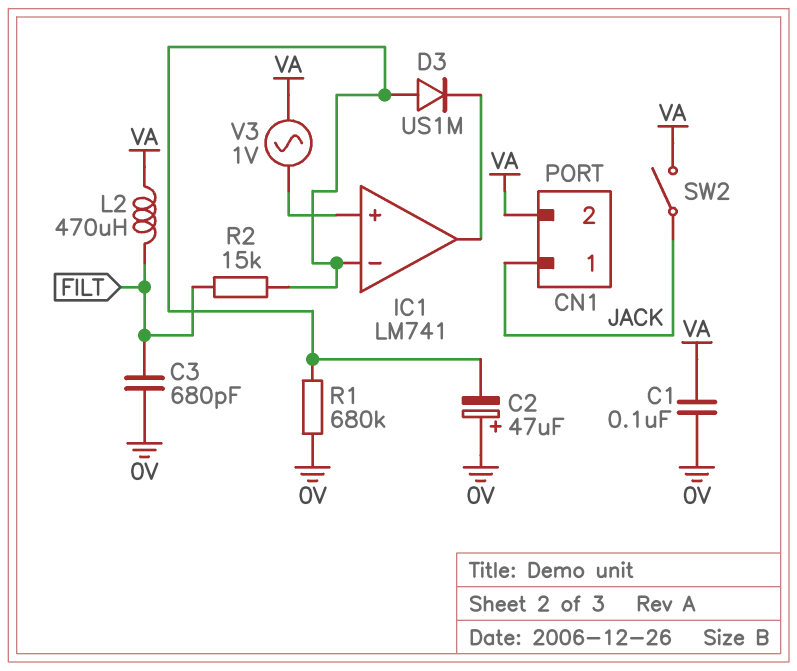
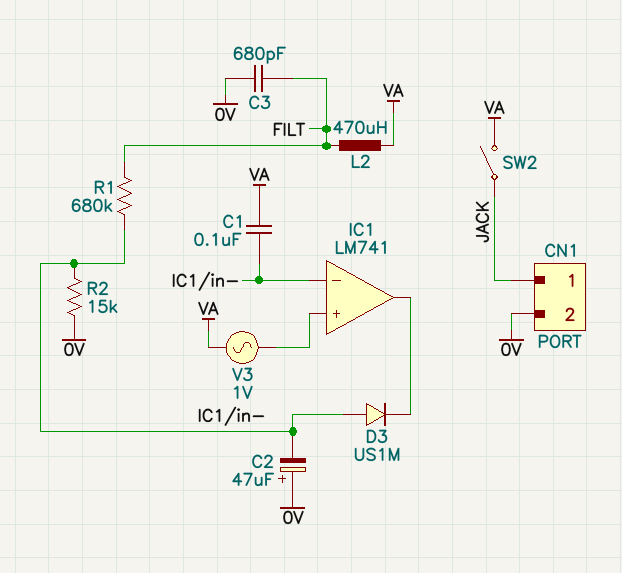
C1: 100nF (0V, VA) -> 100nF (IC1/in-, VA)
CN1 pin 2: VA -> 0V
R1: 680k (0V, IC1/in-) -> 680k (FILT, IC1/in-)
R2: 15k (FILT, IC1/in-) -> 15k (0V, IC1/in-)

